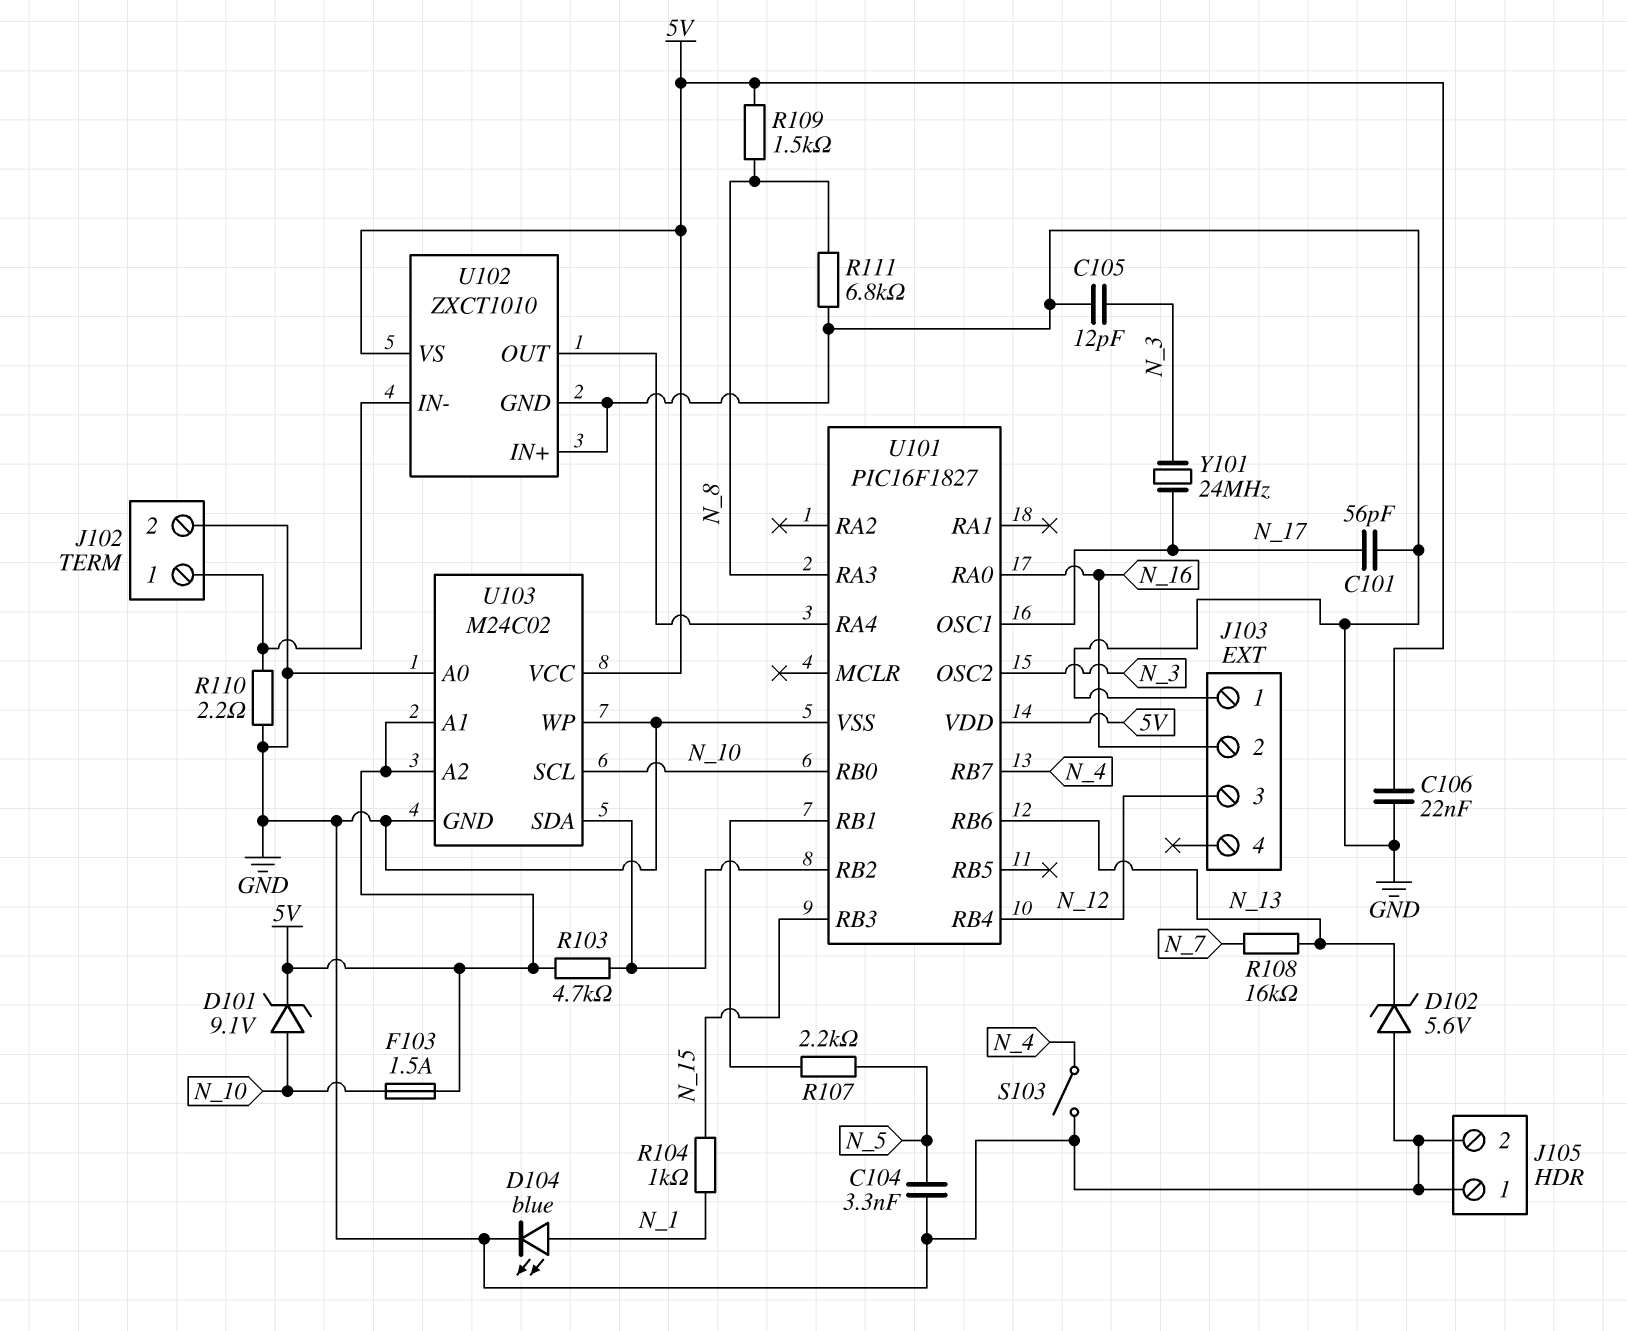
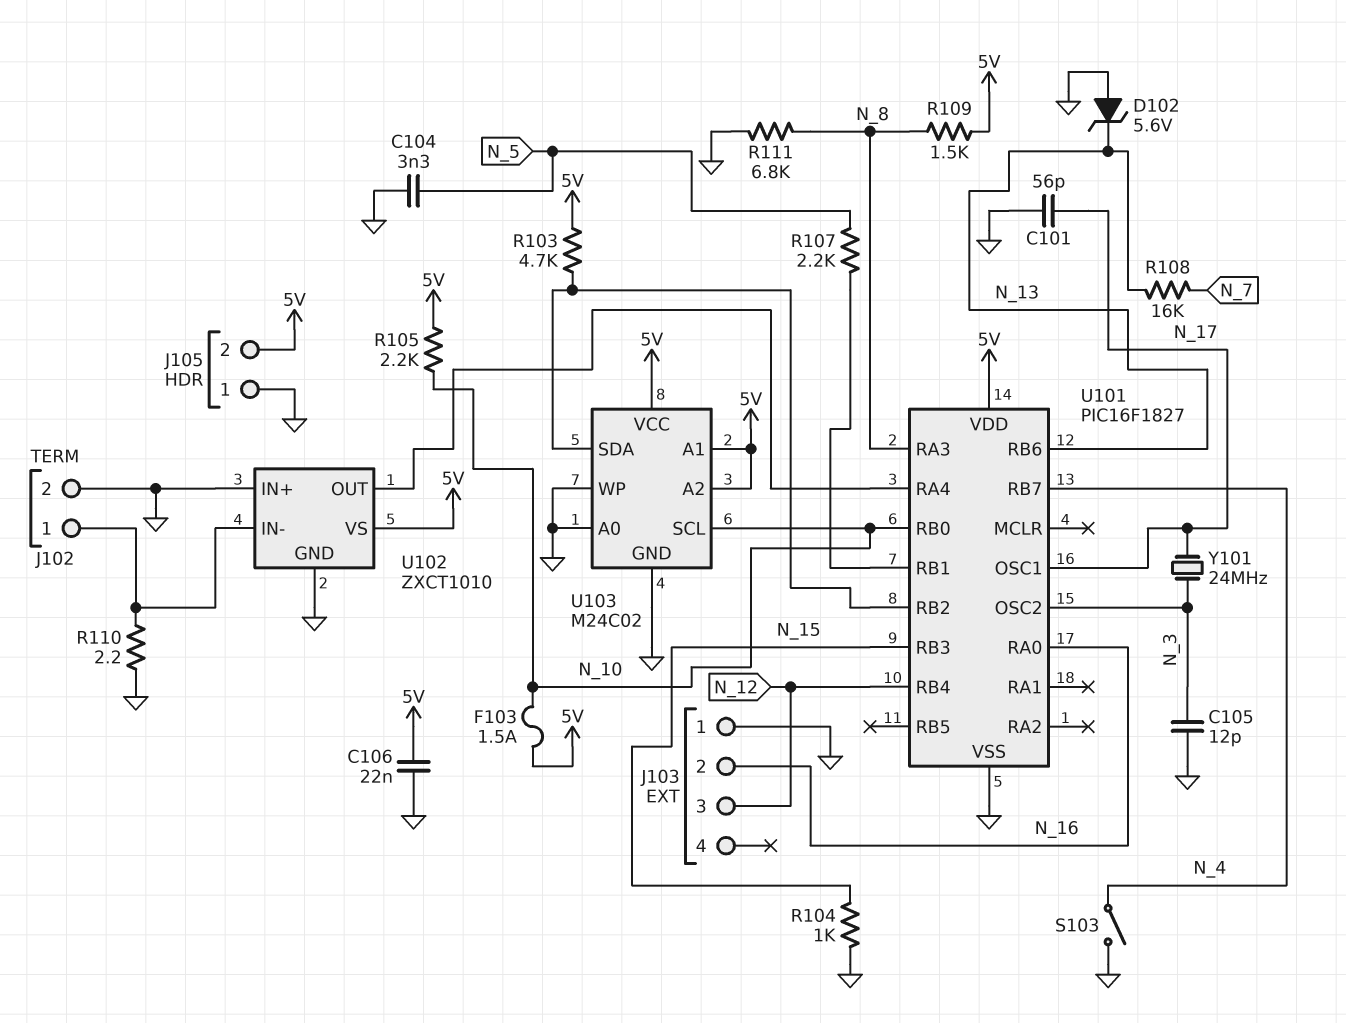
D101: zener 9.1V (A N_10, K 5V) -> none
D104: LED blue (A N_1, K GND) -> none
J105 pin 2: GND -> 5V
R104: 1k (N_1, N_15) -> 1k (GND, N_15)
R105: none -> 2.2k (5V, N_10)

